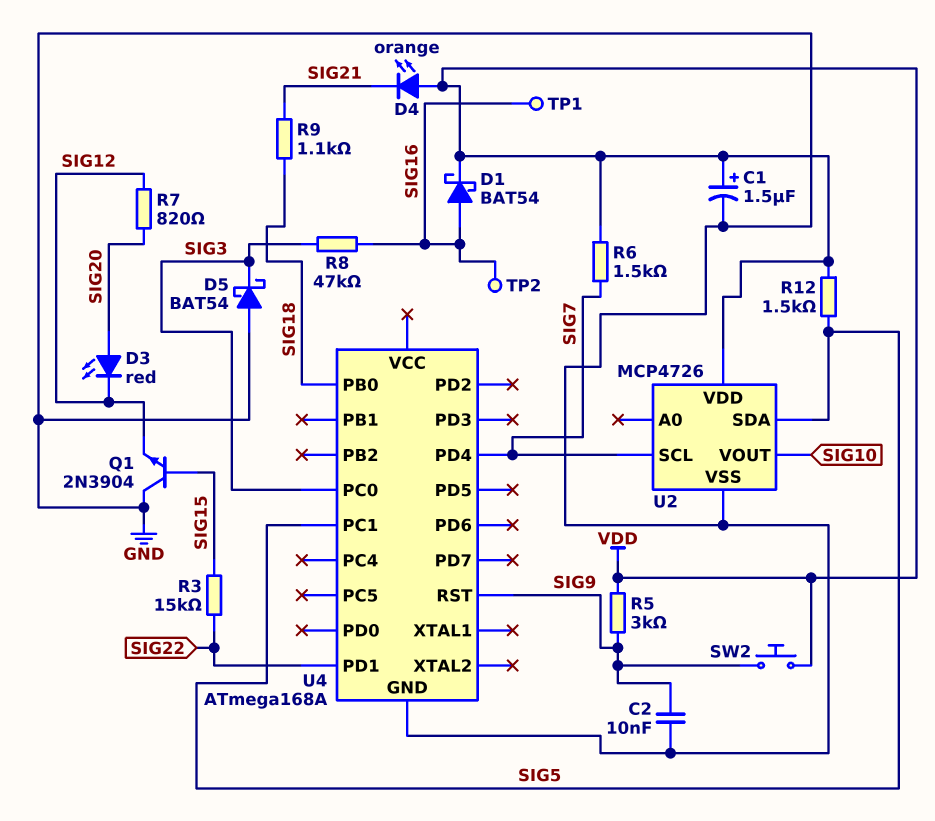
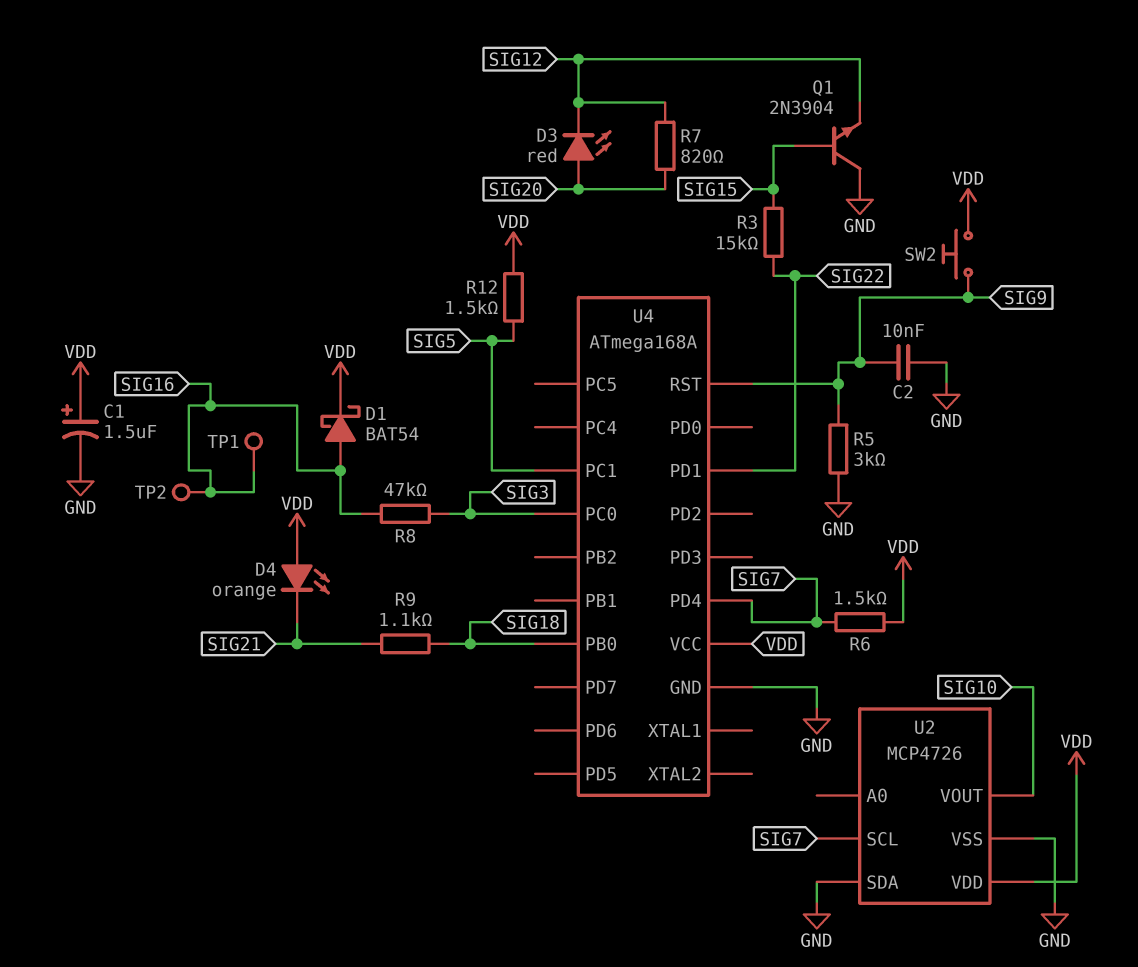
D5: schottky BAT54 (A GND, K SIG3) -> none
R5: 3k (SIG9, VDD) -> 3k (GND, SIG9)
U2 pin SDA: SIG5 -> GND
U4 pin VCC: none -> VDD

